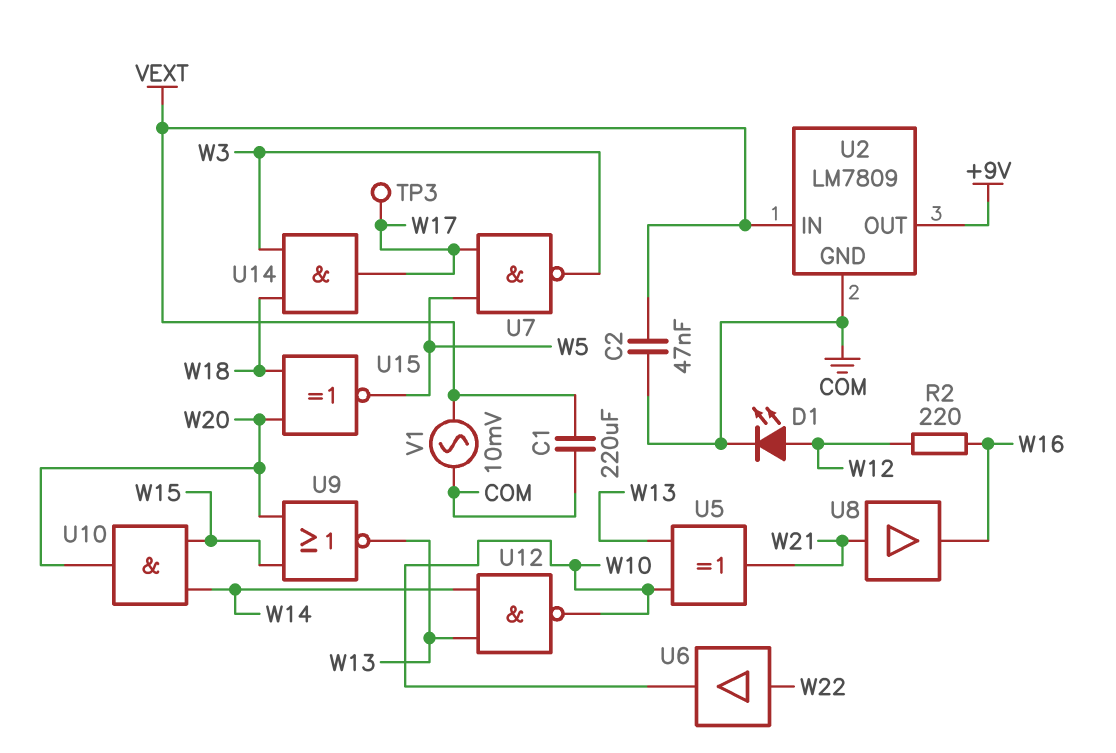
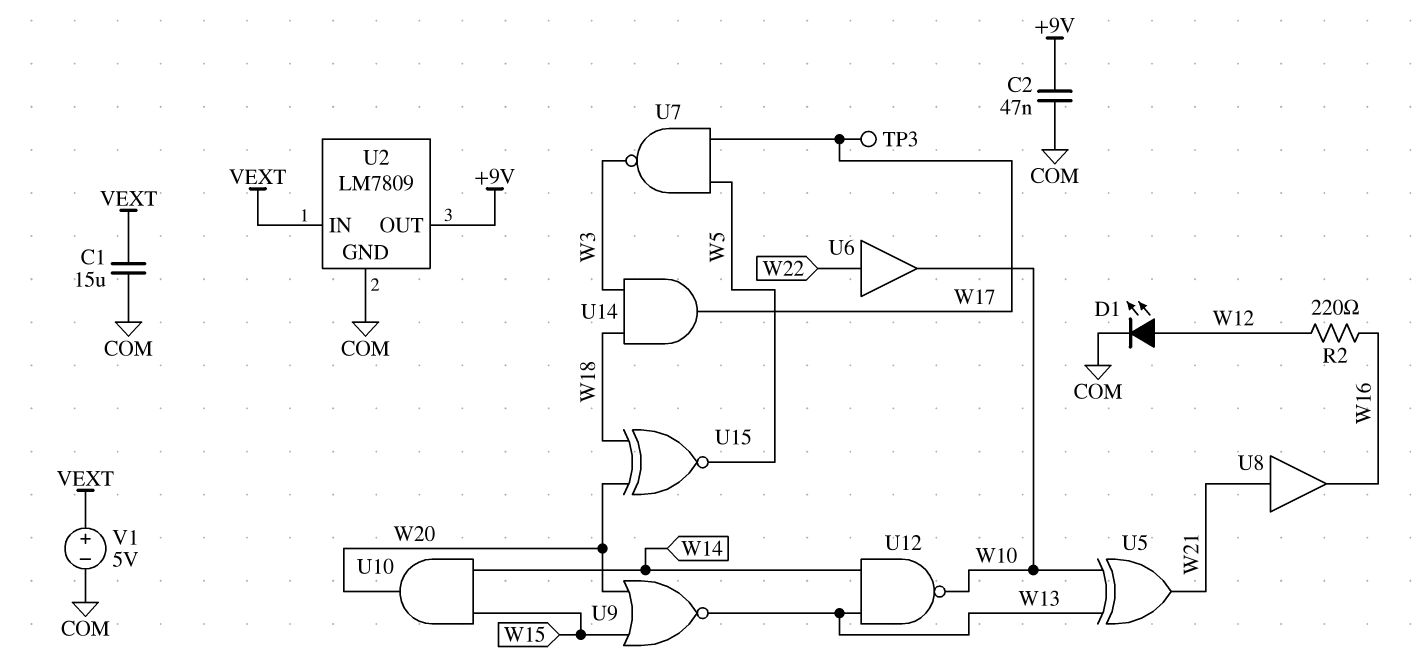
C1: 220uF (COM, VEXT) -> 15uF (COM, VEXT)
C2: 47nF (COM, VEXT) -> 47nF (+9V, COM)
V1: AC 10mV (COM, VEXT) -> 5V (plus VEXT, minus COM)

